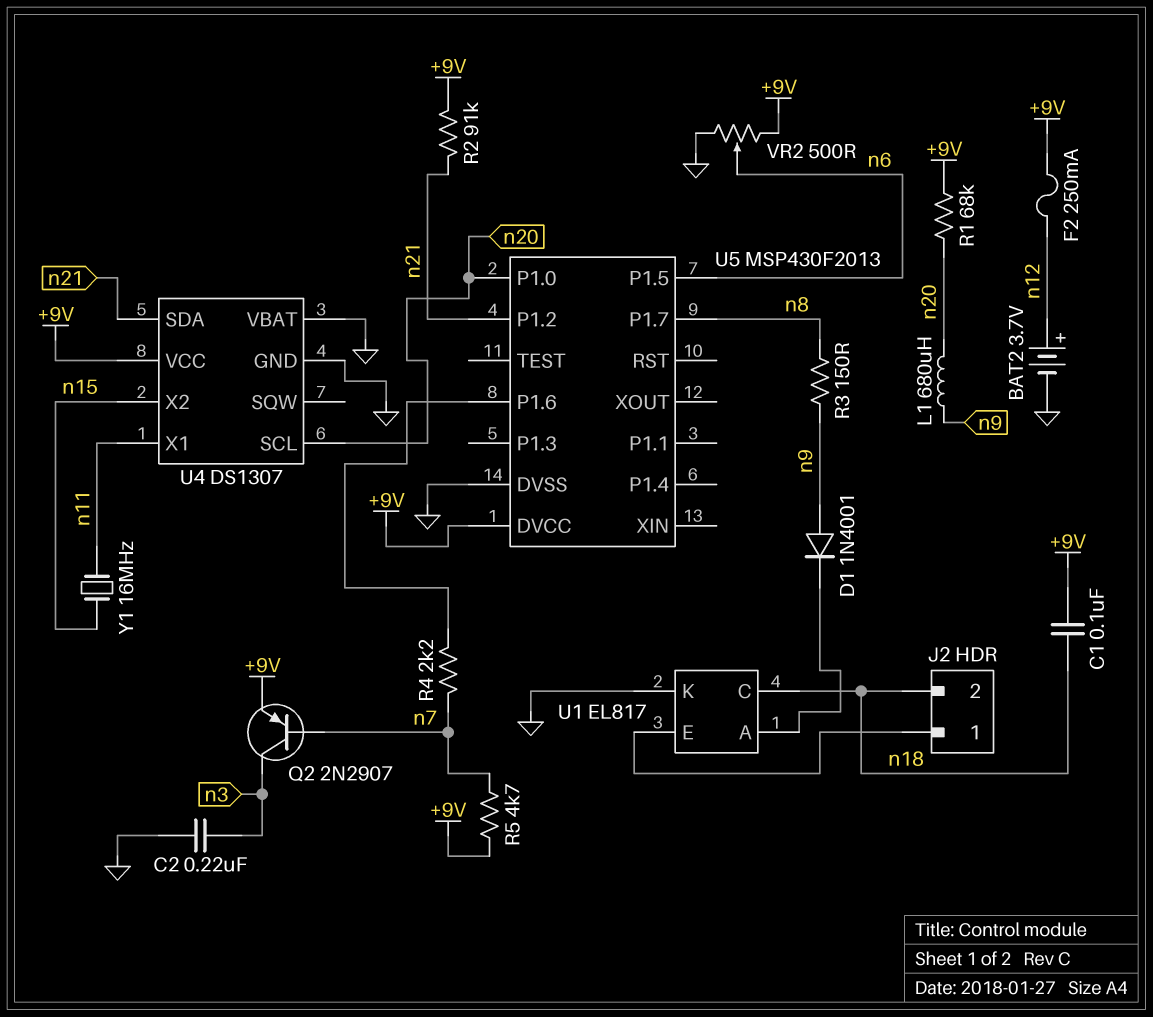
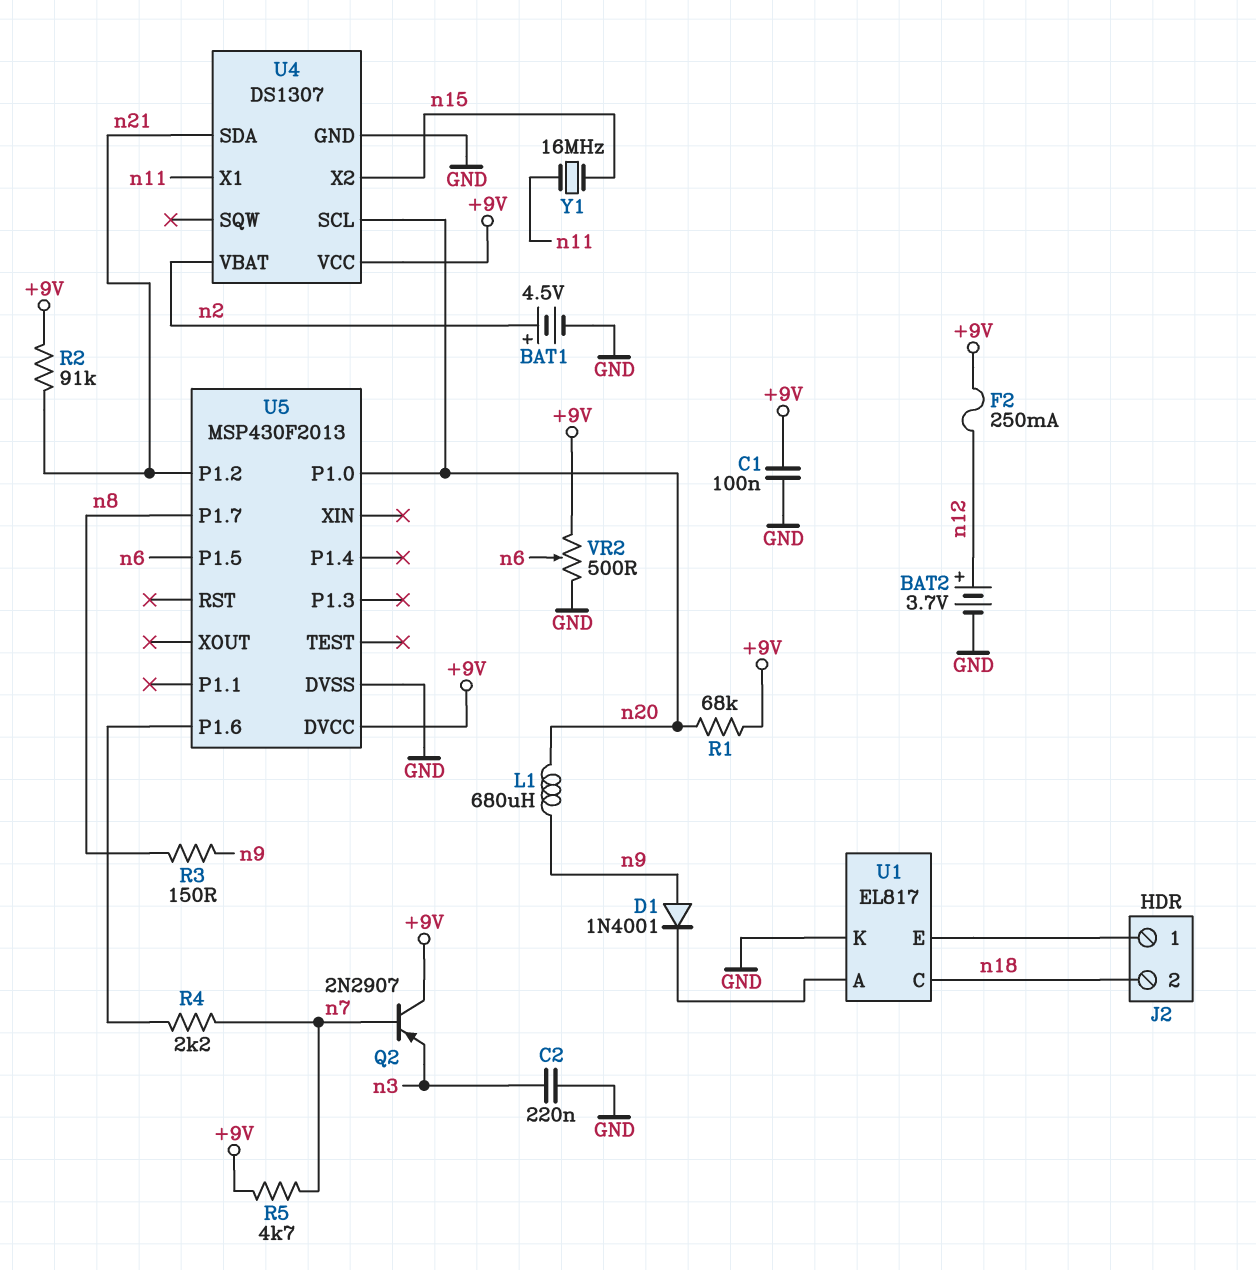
BAT1: none -> 4.5V (plus n2, minus GND)
C1: 100nF (+9V, n18) -> 100nF (+9V, GND)
Q2: PNP 2N2907 (B n7, C n3, E +9V) -> PNP 2N2907 (B n7, C +9V, E n3)
U4 pin VBAT: GND -> n2

